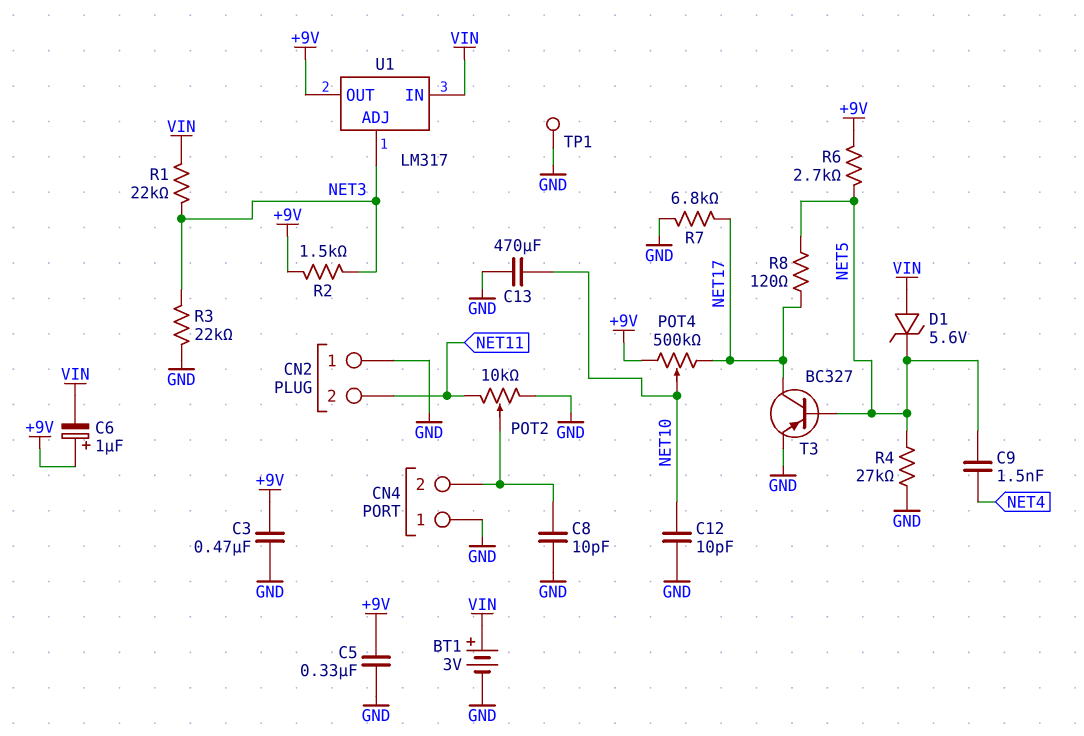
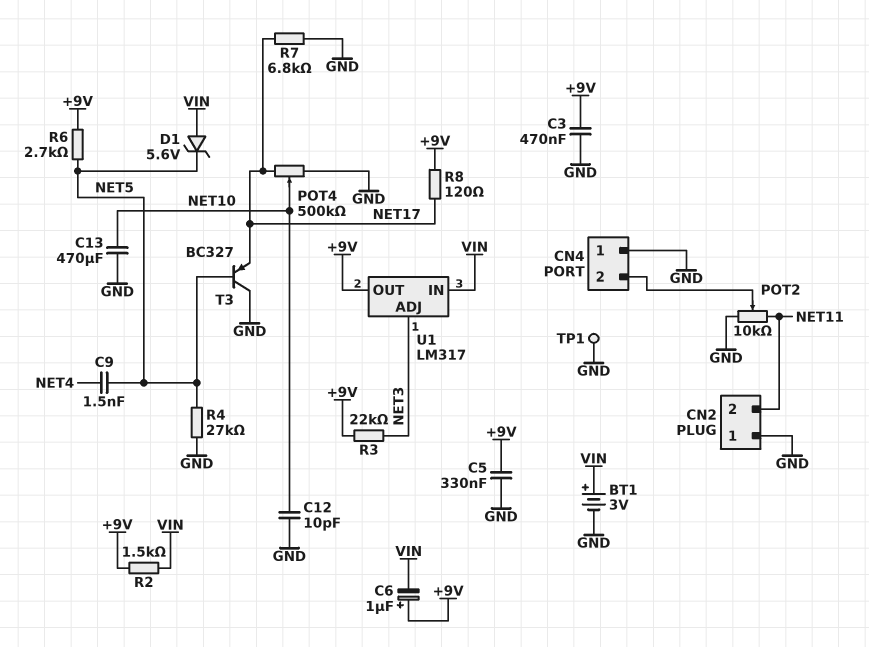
C8: 10pF (CN4/2, GND) -> none
POT4: 500k (+9V, NET17, wiper NET10) -> 500k (GND, NET17, wiper NET10)
R1: 22k (NET3, VIN) -> none
R2: 1.5k (+9V, NET3) -> 1.5k (+9V, VIN)
R3: 22k (GND, NET3) -> 22k (+9V, NET3)
R8: 120 (NET5, NET17) -> 120 (+9V, NET17)
T3: PNP BC327 (B NET5, C NET17, E GND) -> PNP BC327 (B NET5, C GND, E NET17)

